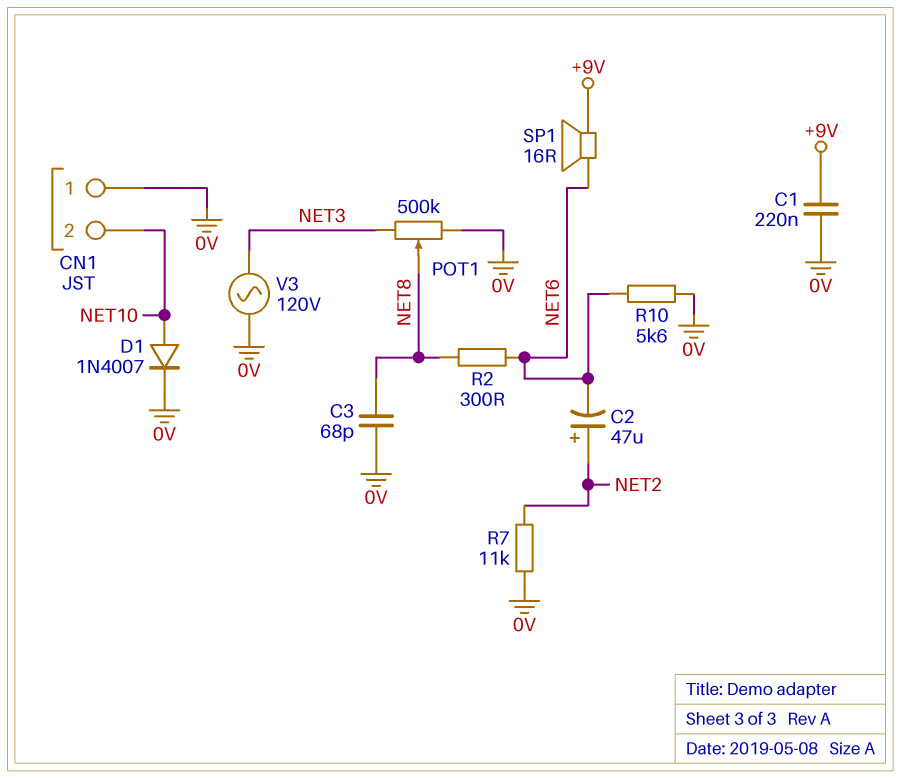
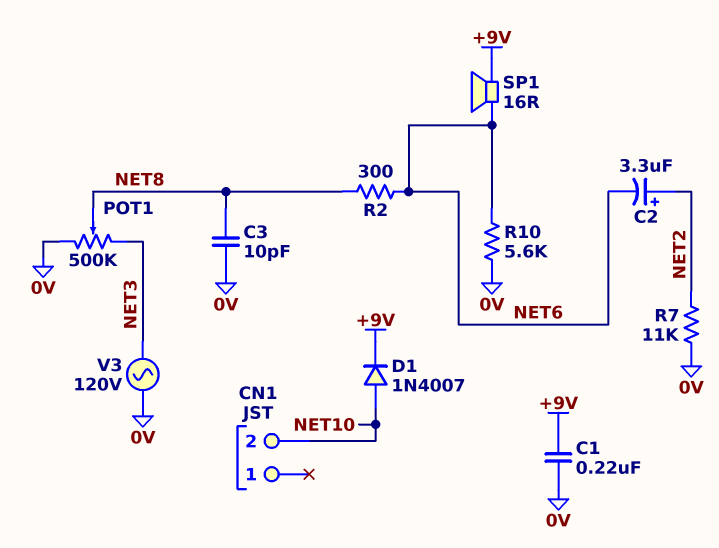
C2: 47uF (plus NET2, minus NET6) -> 3.3uF (plus NET2, minus NET6)
C3: 68pF (0V, NET8) -> 10pF (0V, NET8)
CN1 pin 1: 0V -> none
D1: diode 1N4007 (A NET10, K 0V) -> diode 1N4007 (A NET10, K +9V)

